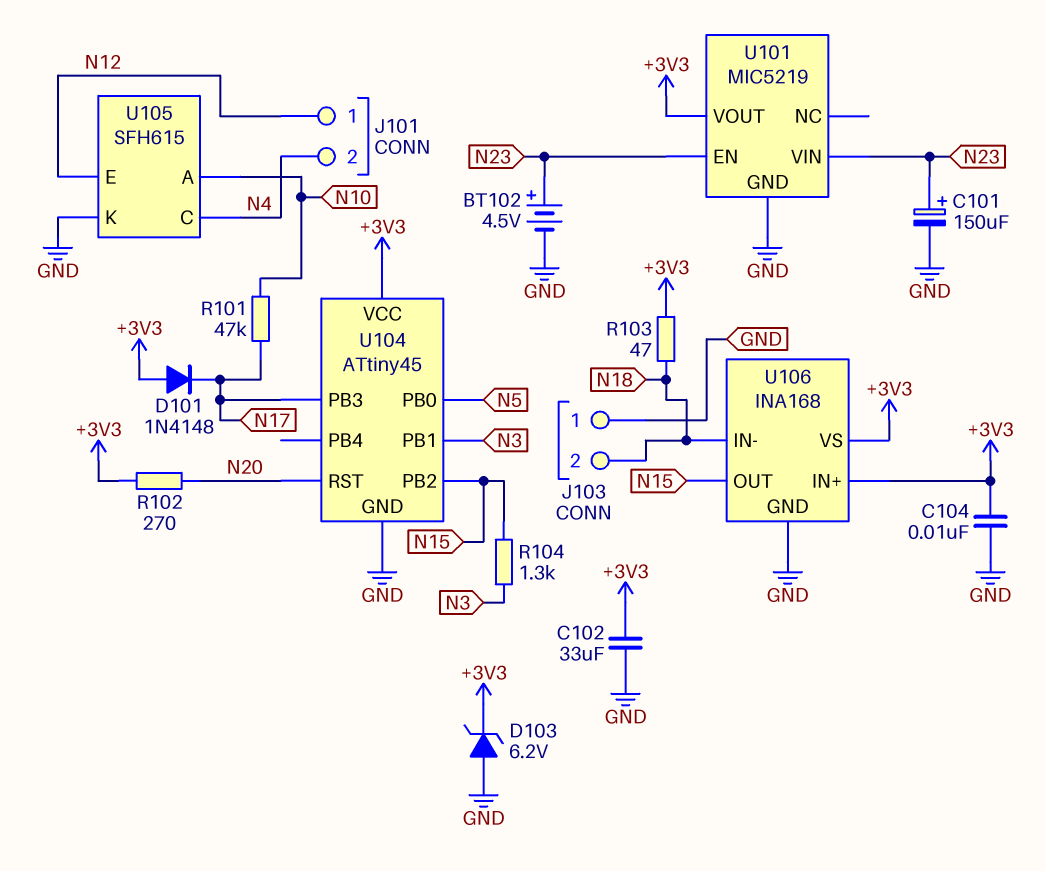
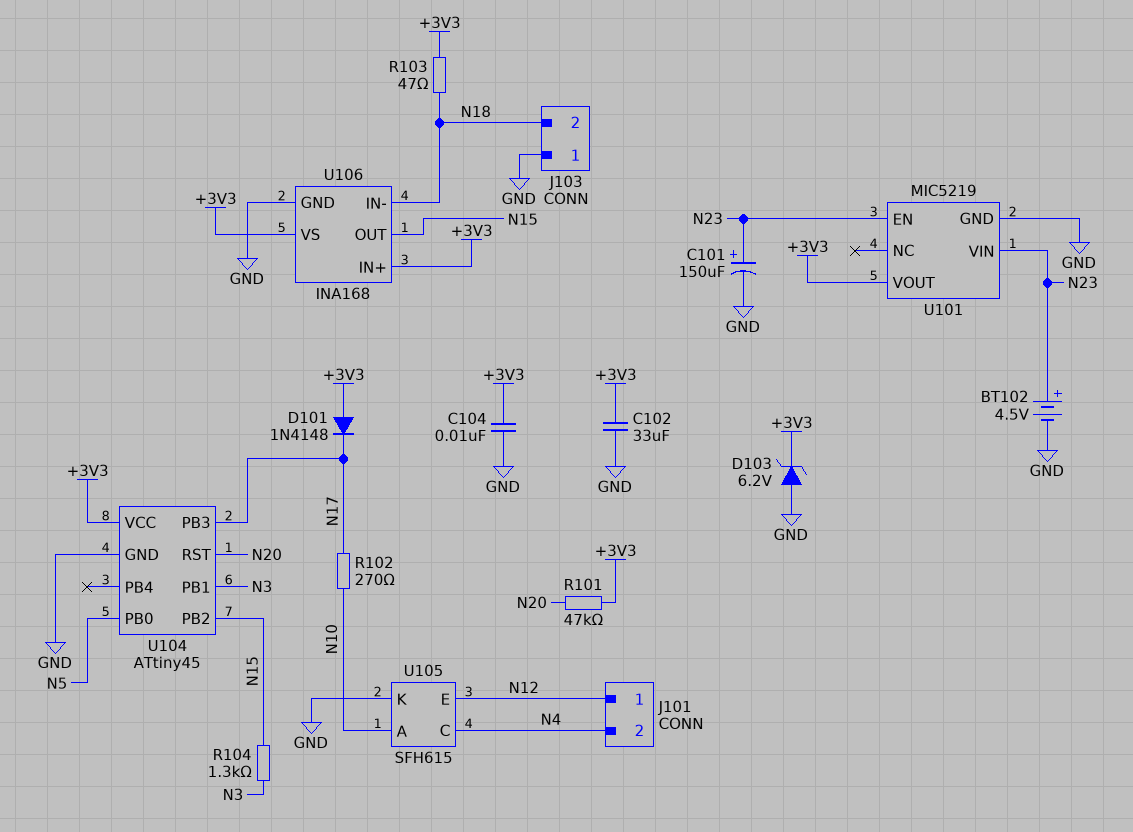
R101: 47k (N10, N17) -> 47k (+3V3, N20)
R102: 270 (+3V3, N20) -> 270 (N10, N17)

